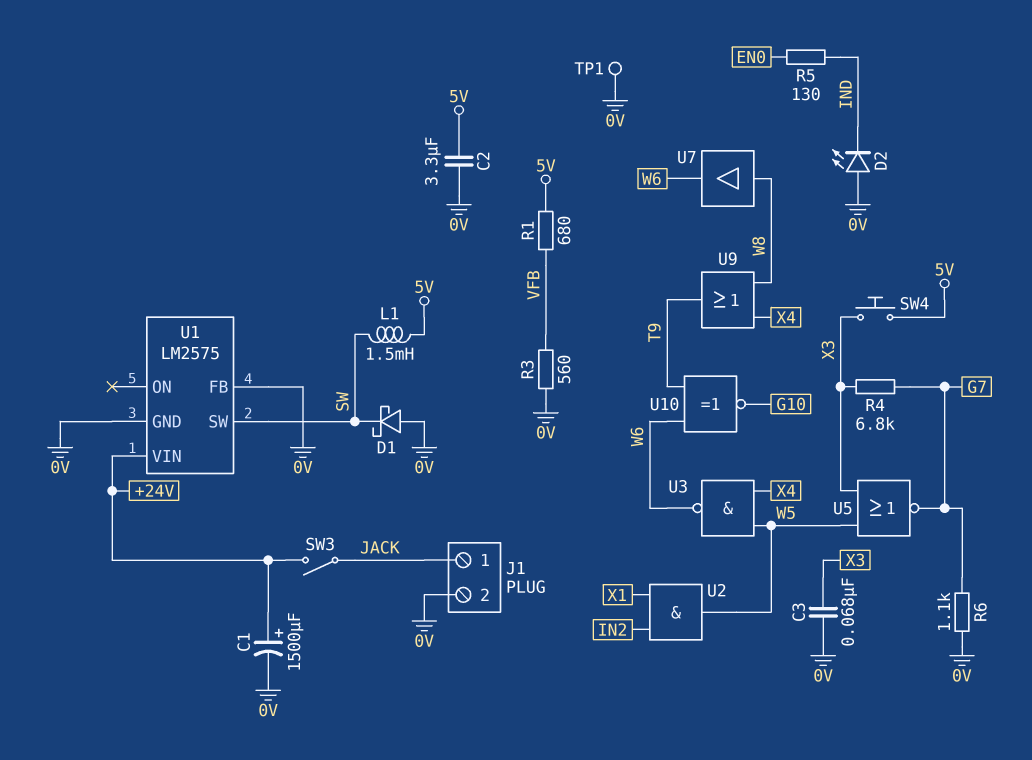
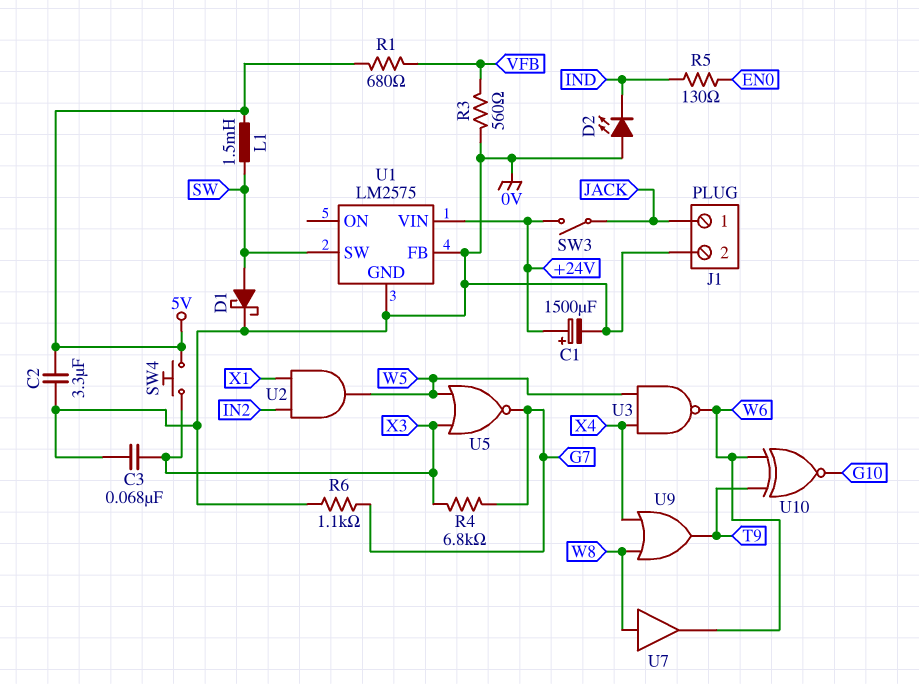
D1: schottky (A 0V, K SW) -> schottky (A SW, K 0V)
TP1: test point (0V) -> none

